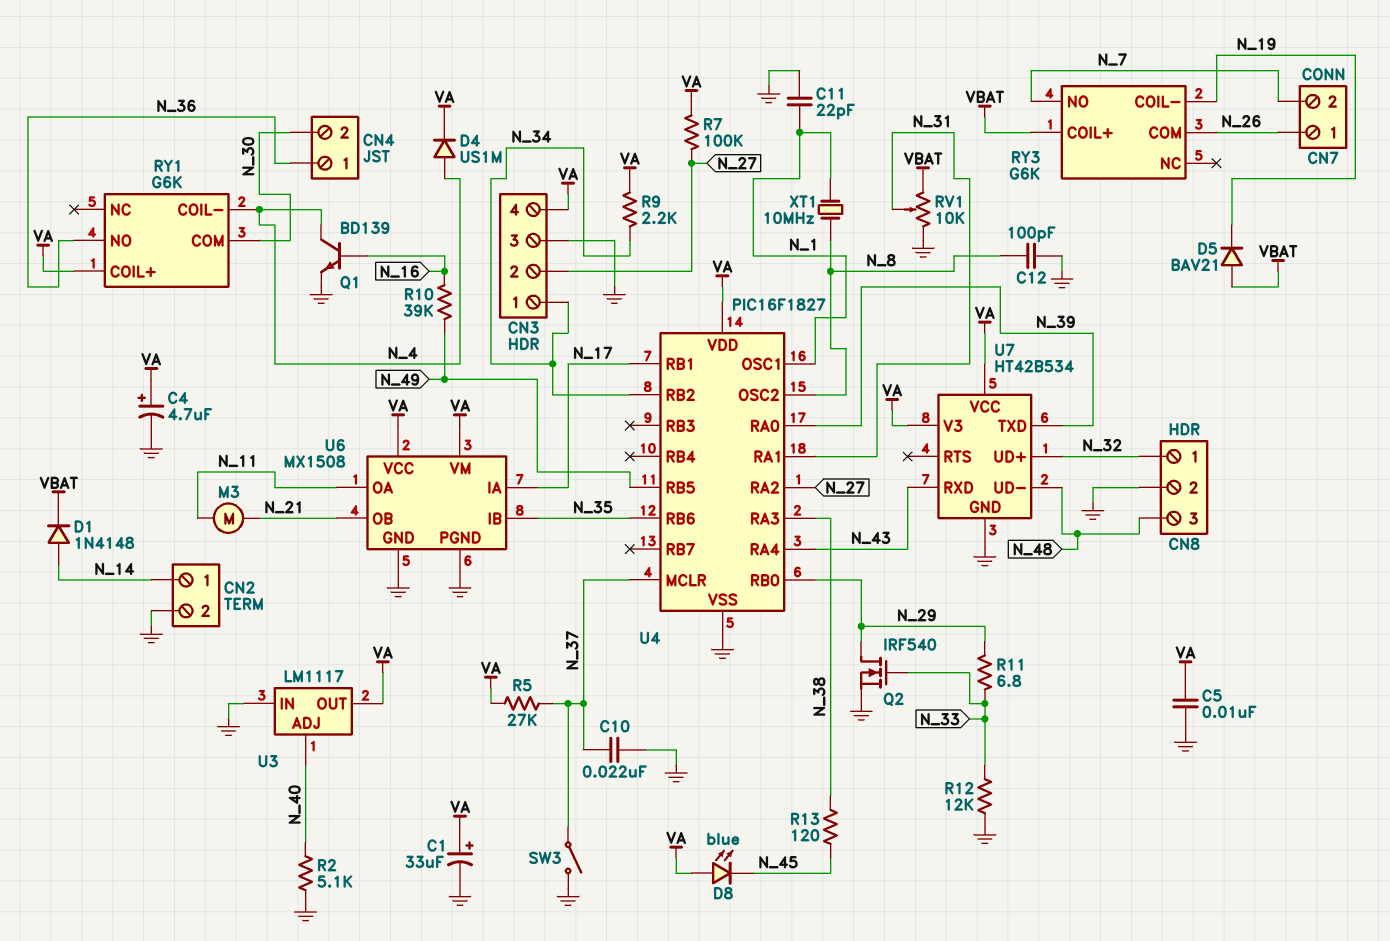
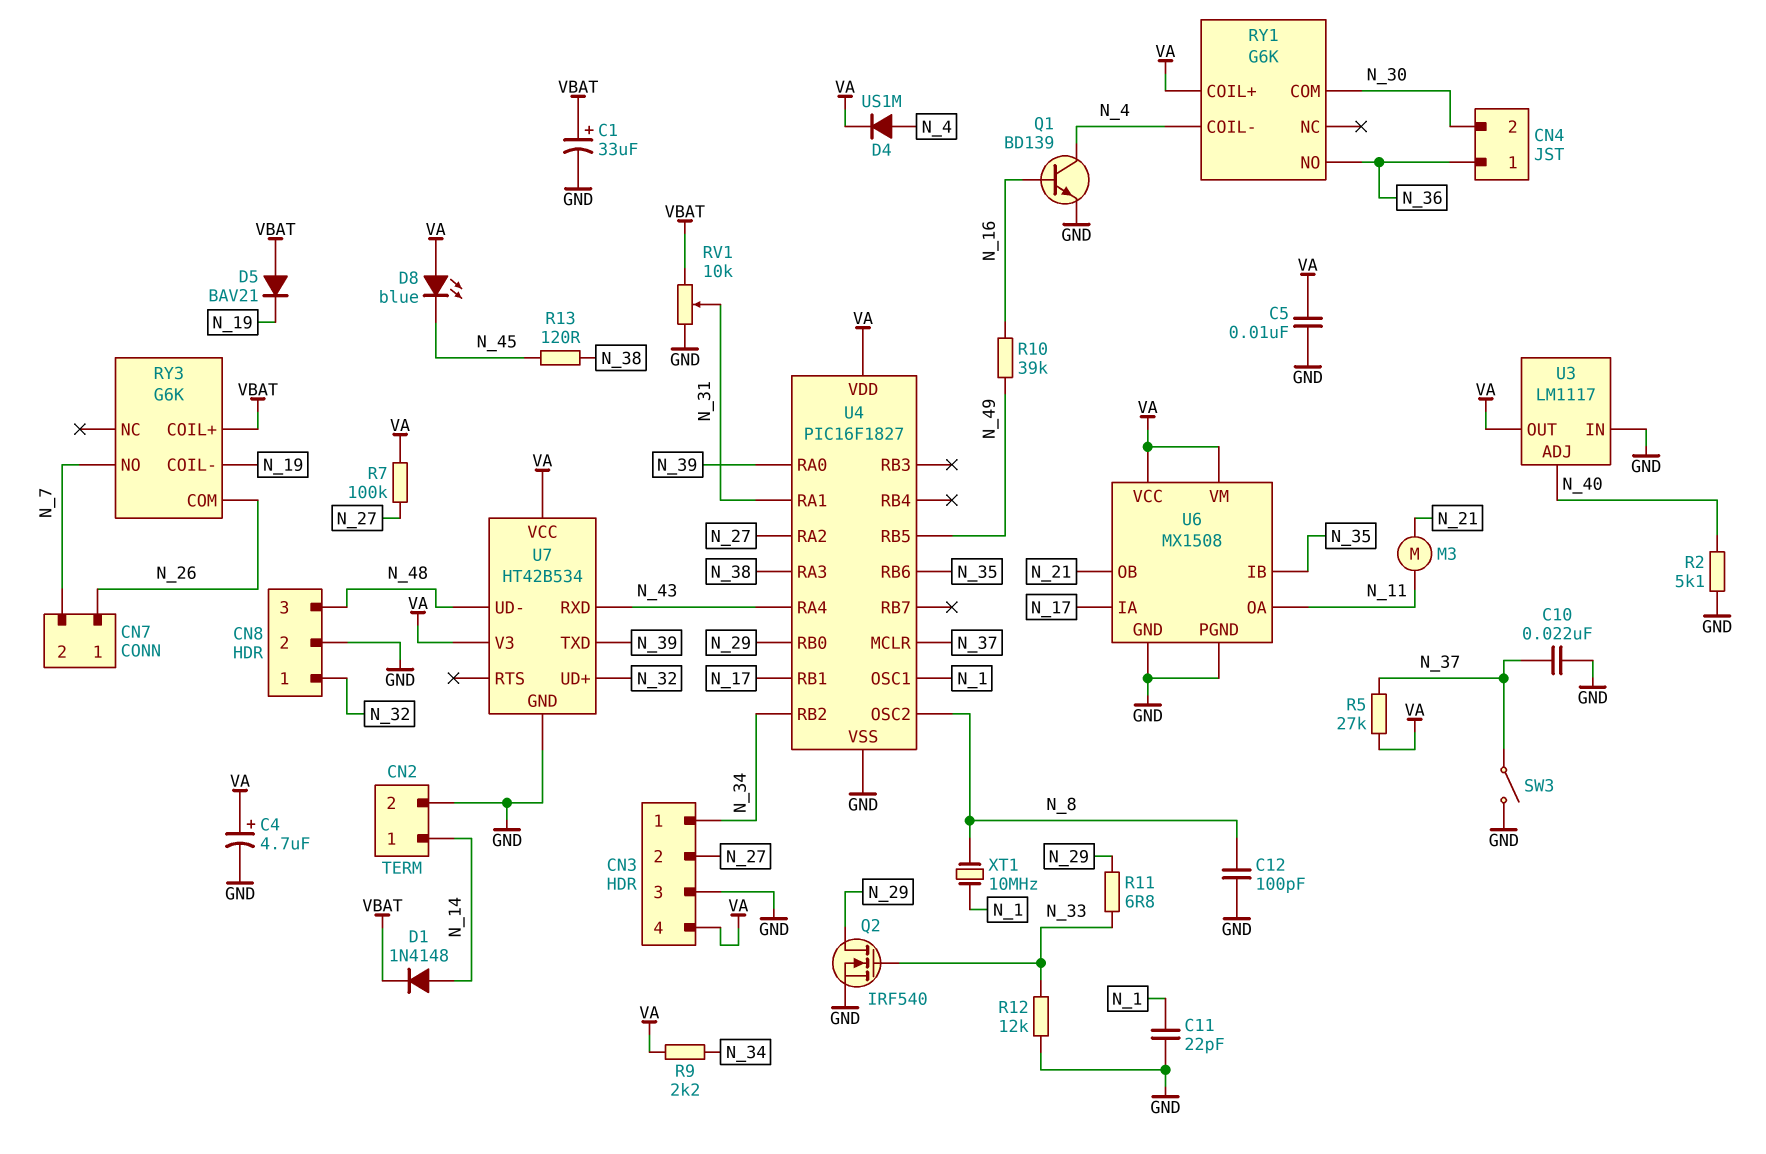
C1: 33uF (plus VA, minus GND) -> 33uF (plus VBAT, minus GND)

